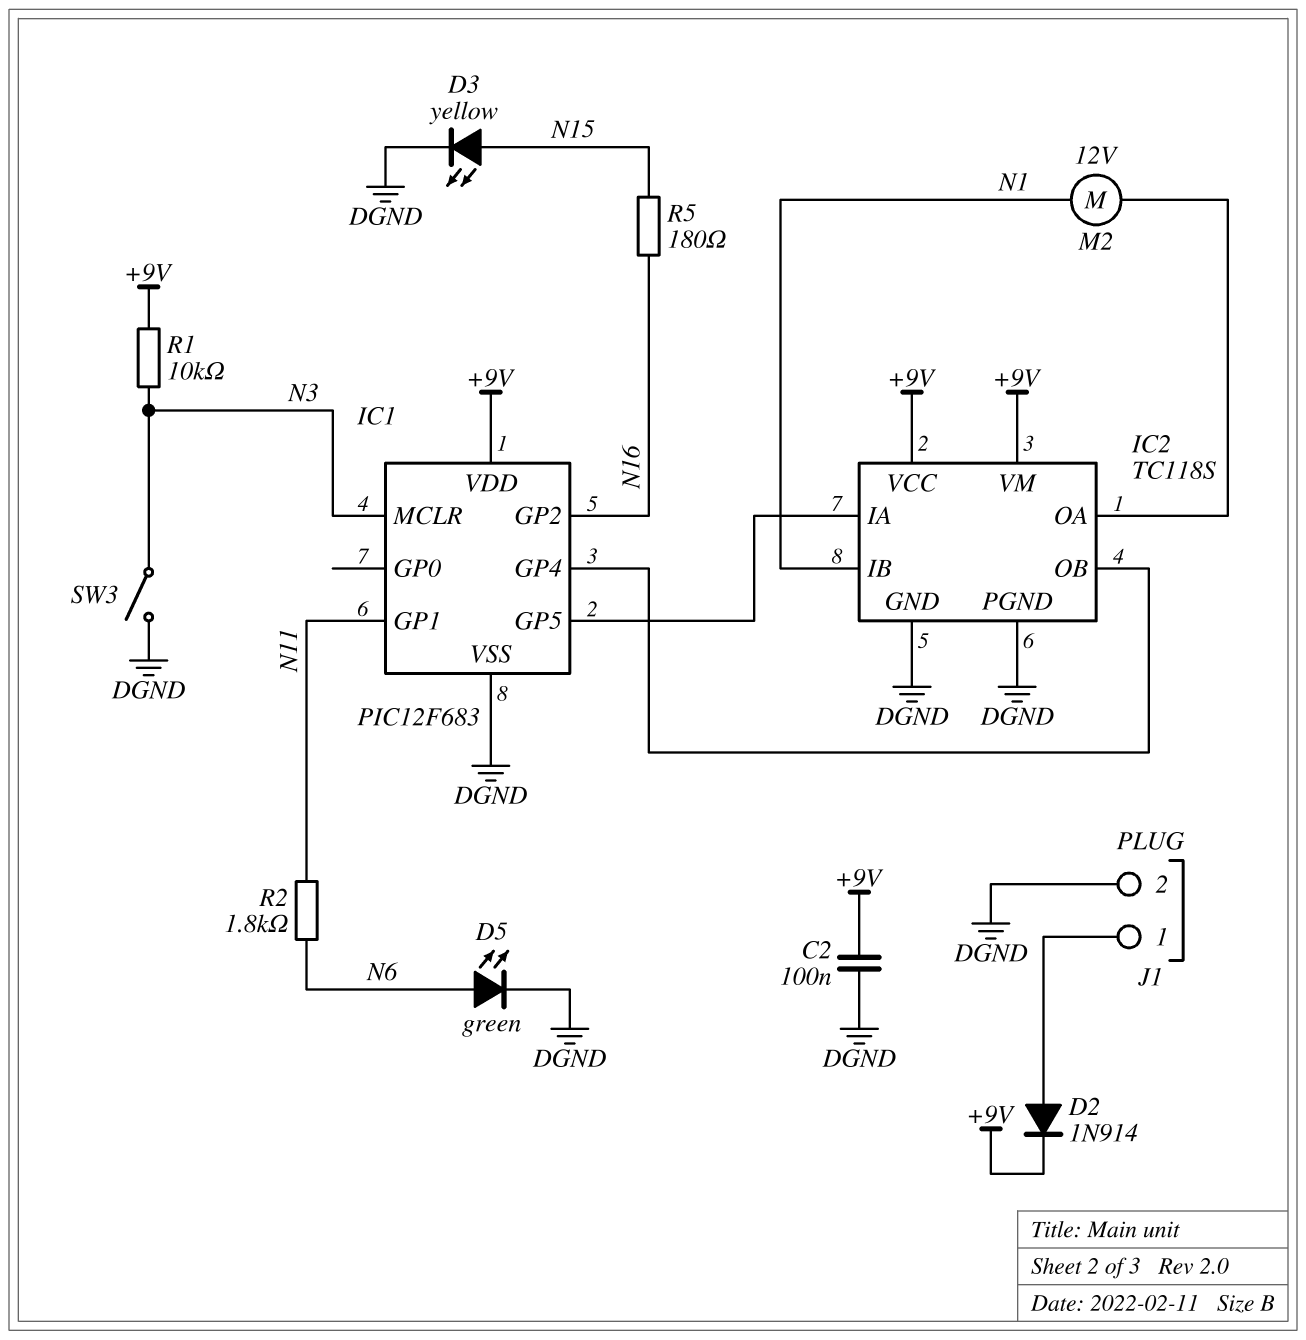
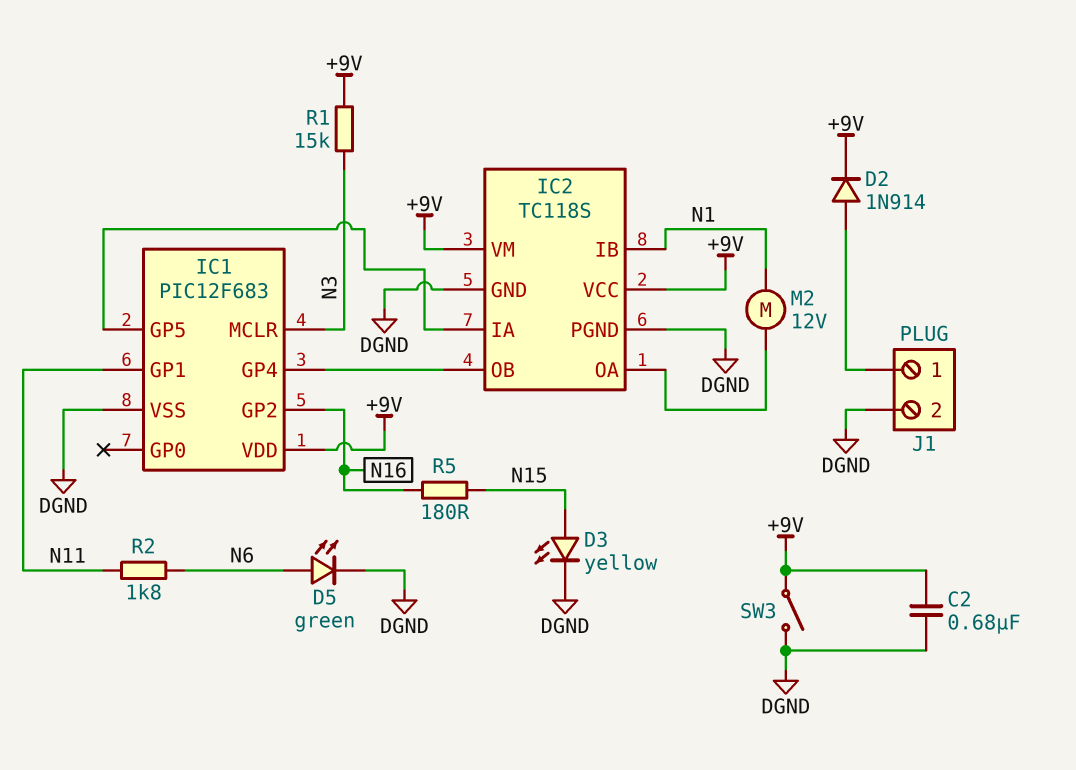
C2: 100nF (+9V, DGND) -> 680nF (+9V, DGND)
R1: 10k (+9V, N3) -> 15k (+9V, N3)
SW3: switch (DGND, N3) -> switch (+9V, DGND)

